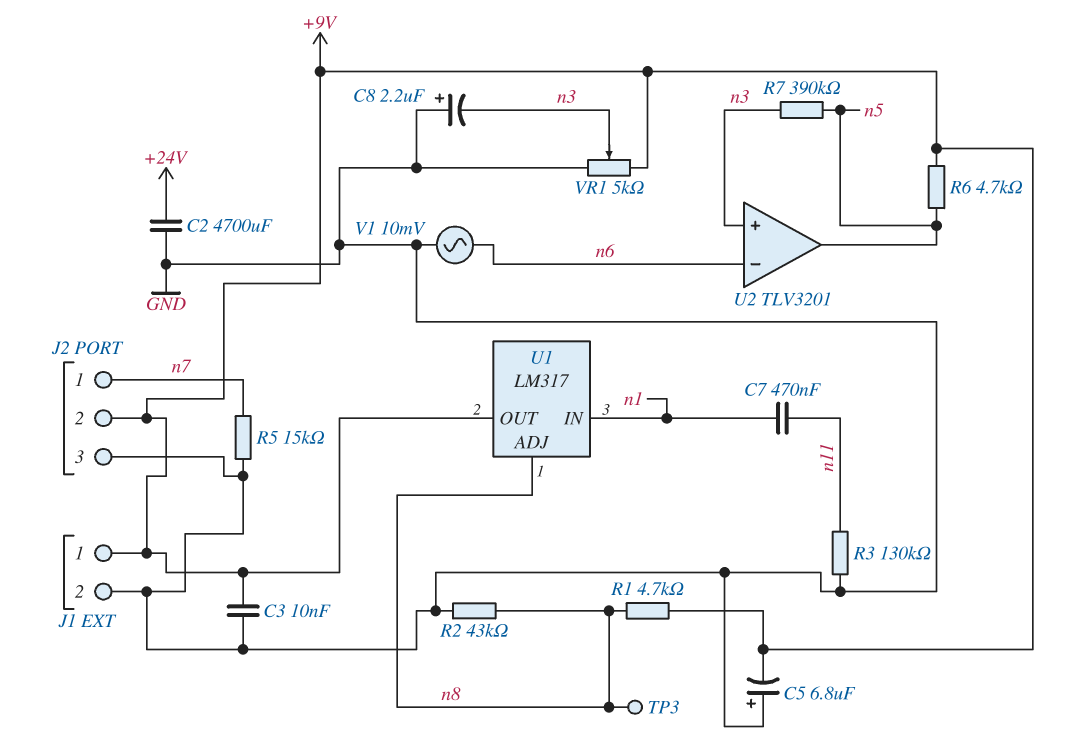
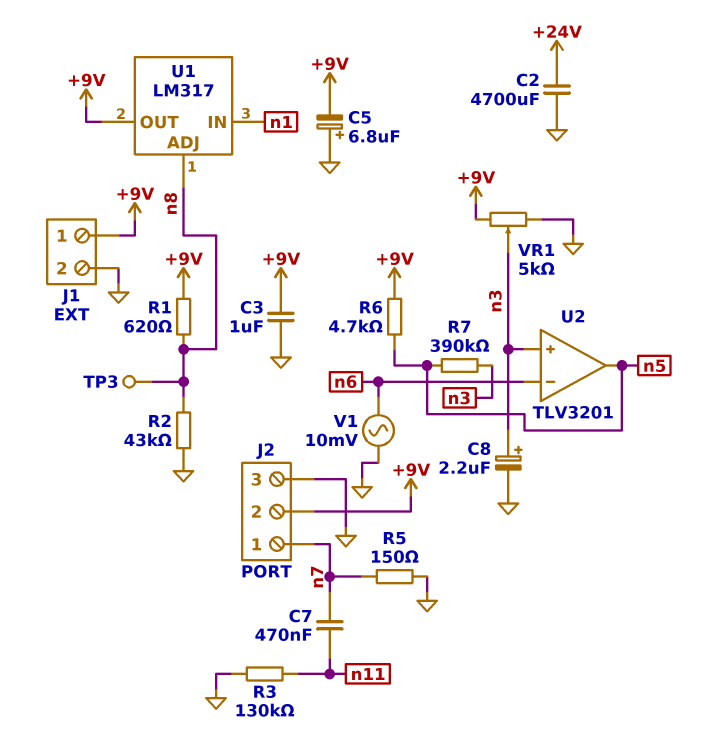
C3: 10nF (+9V, GND) -> 1uF (+9V, GND)
C7: 470nF (n1, n11) -> 470nF (n7, n11)
C8: 2.2uF (plus GND, minus n3) -> 2.2uF (plus n3, minus GND)
R1: 4.7k (+9V, n8) -> 620 (+9V, n8)
R5: 15k (GND, n7) -> 150 (GND, n7)

